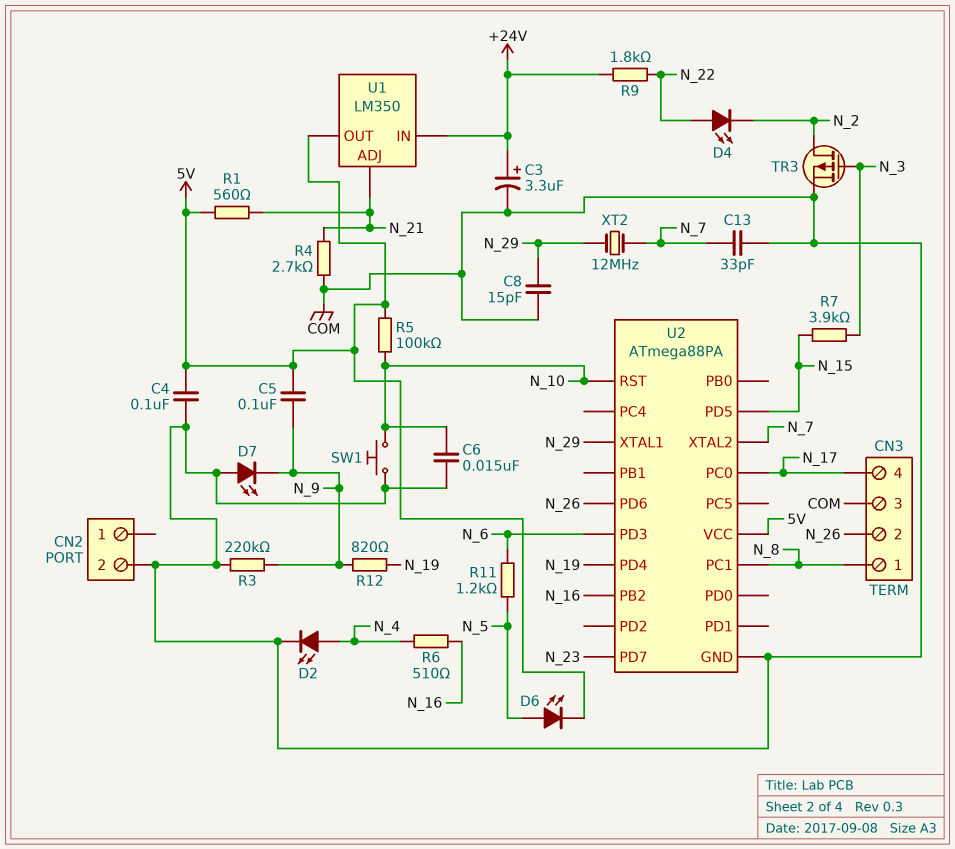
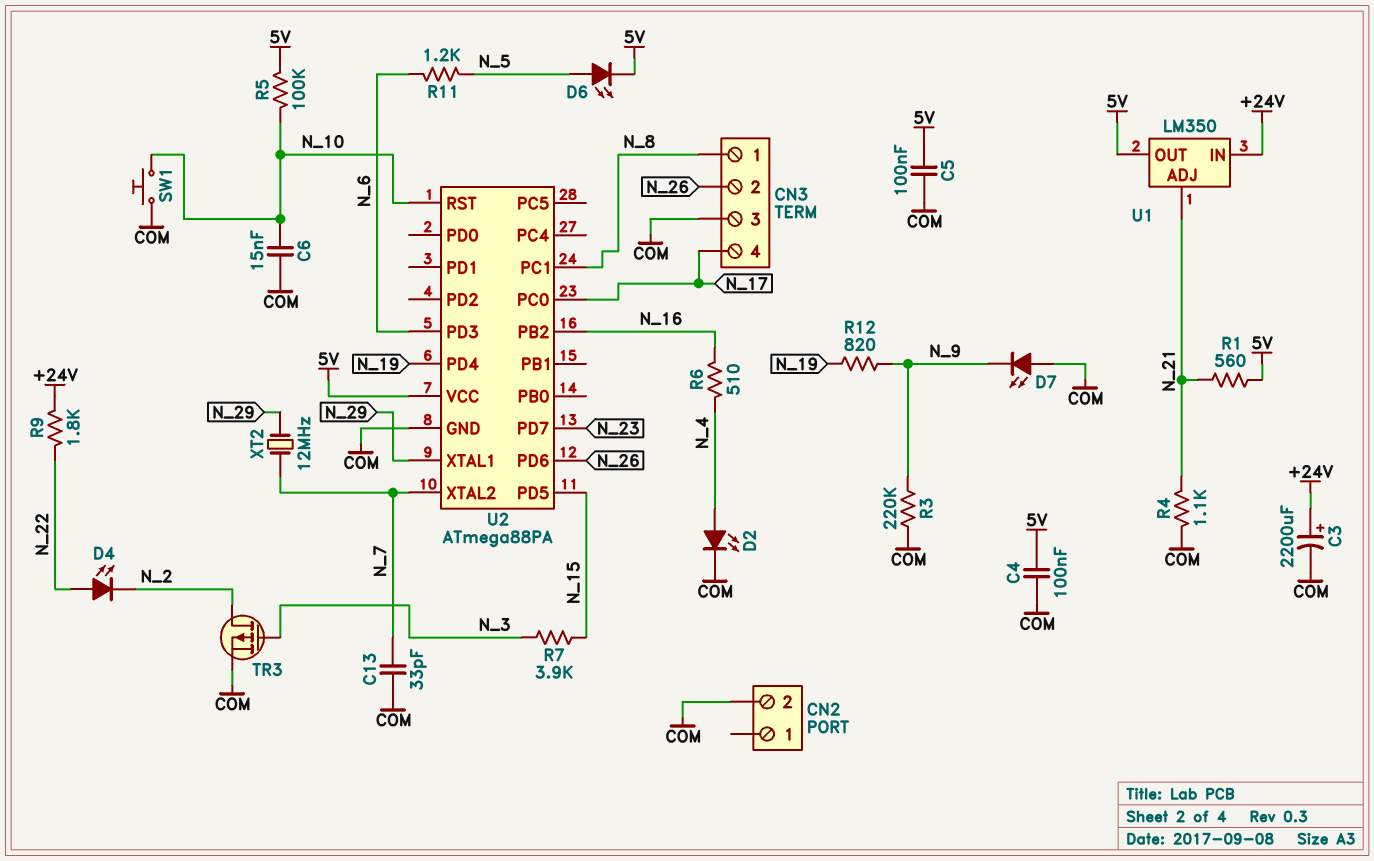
C3: 3.3uF (plus +24V, minus COM) -> 2200uF (plus +24V, minus COM)
C5: 100nF (5V, N_9) -> 100nF (5V, COM)
C8: 15pF (COM, N_29) -> none
R4: 2.7k (COM, N_21) -> 1.1k (COM, N_21)

